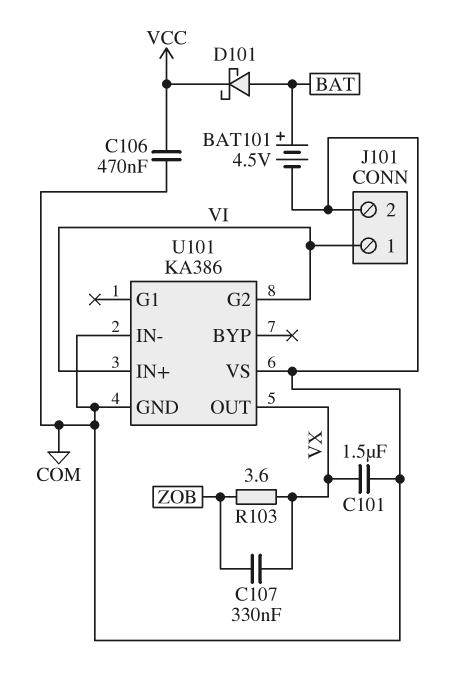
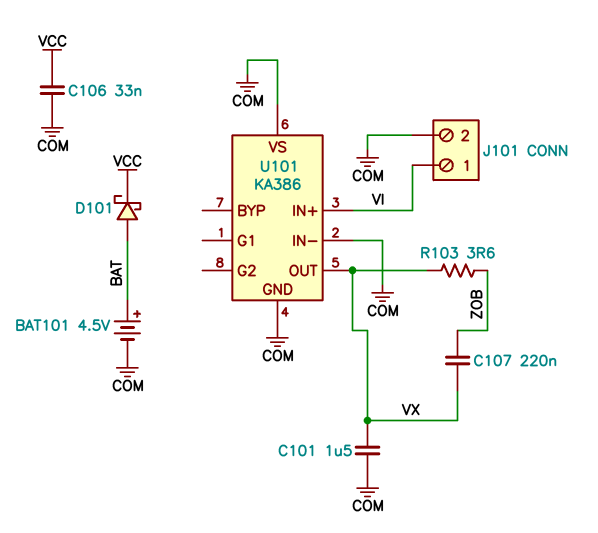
C106: 470nF (COM, VCC) -> 33nF (COM, VCC)
C107: 330nF (VX, ZOB) -> 220nF (VX, ZOB)
U101 pin G2: VI -> none

